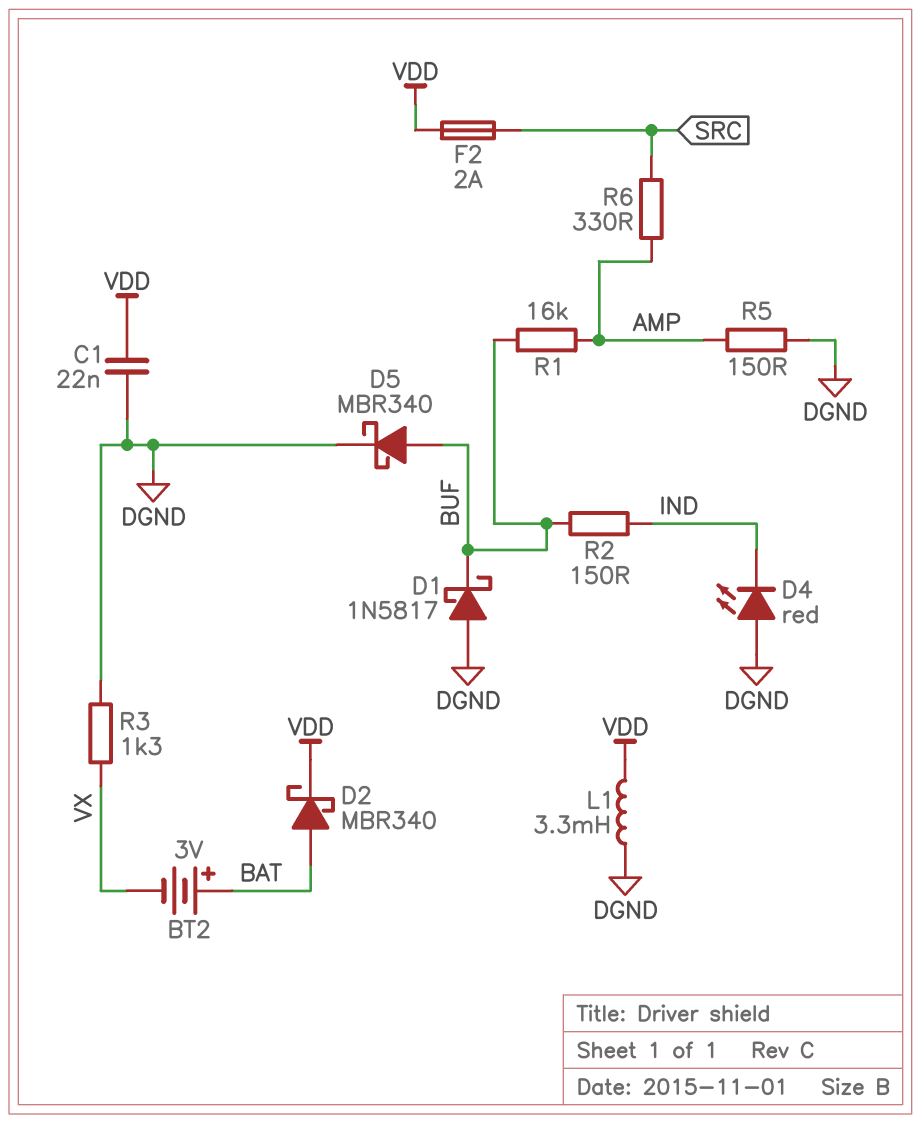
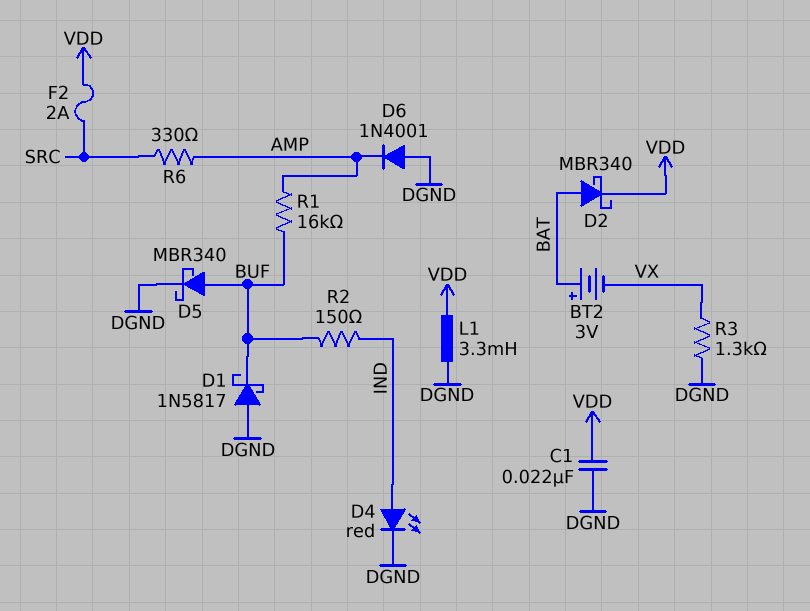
D4: LED red (A DGND, K IND) -> LED red (A IND, K DGND)
D6: none -> diode 1N4001 (A DGND, K AMP)
R5: 150 (AMP, DGND) -> none

